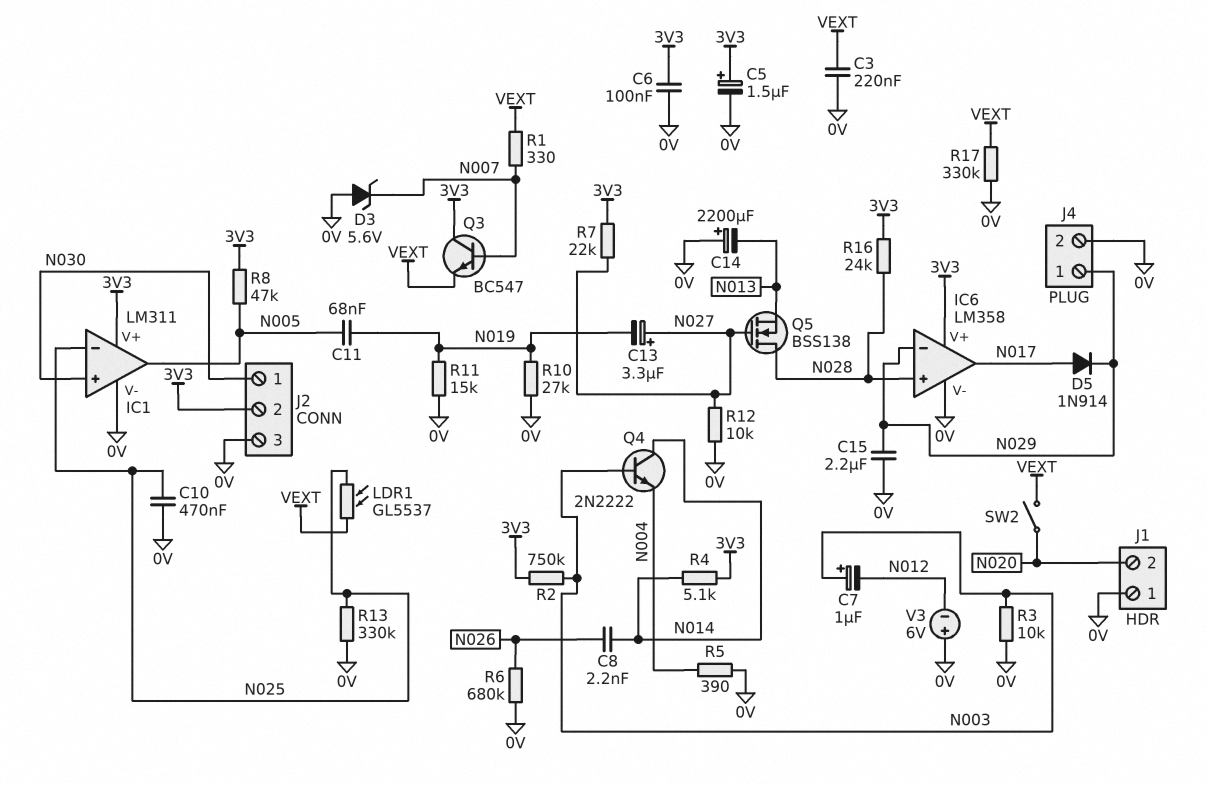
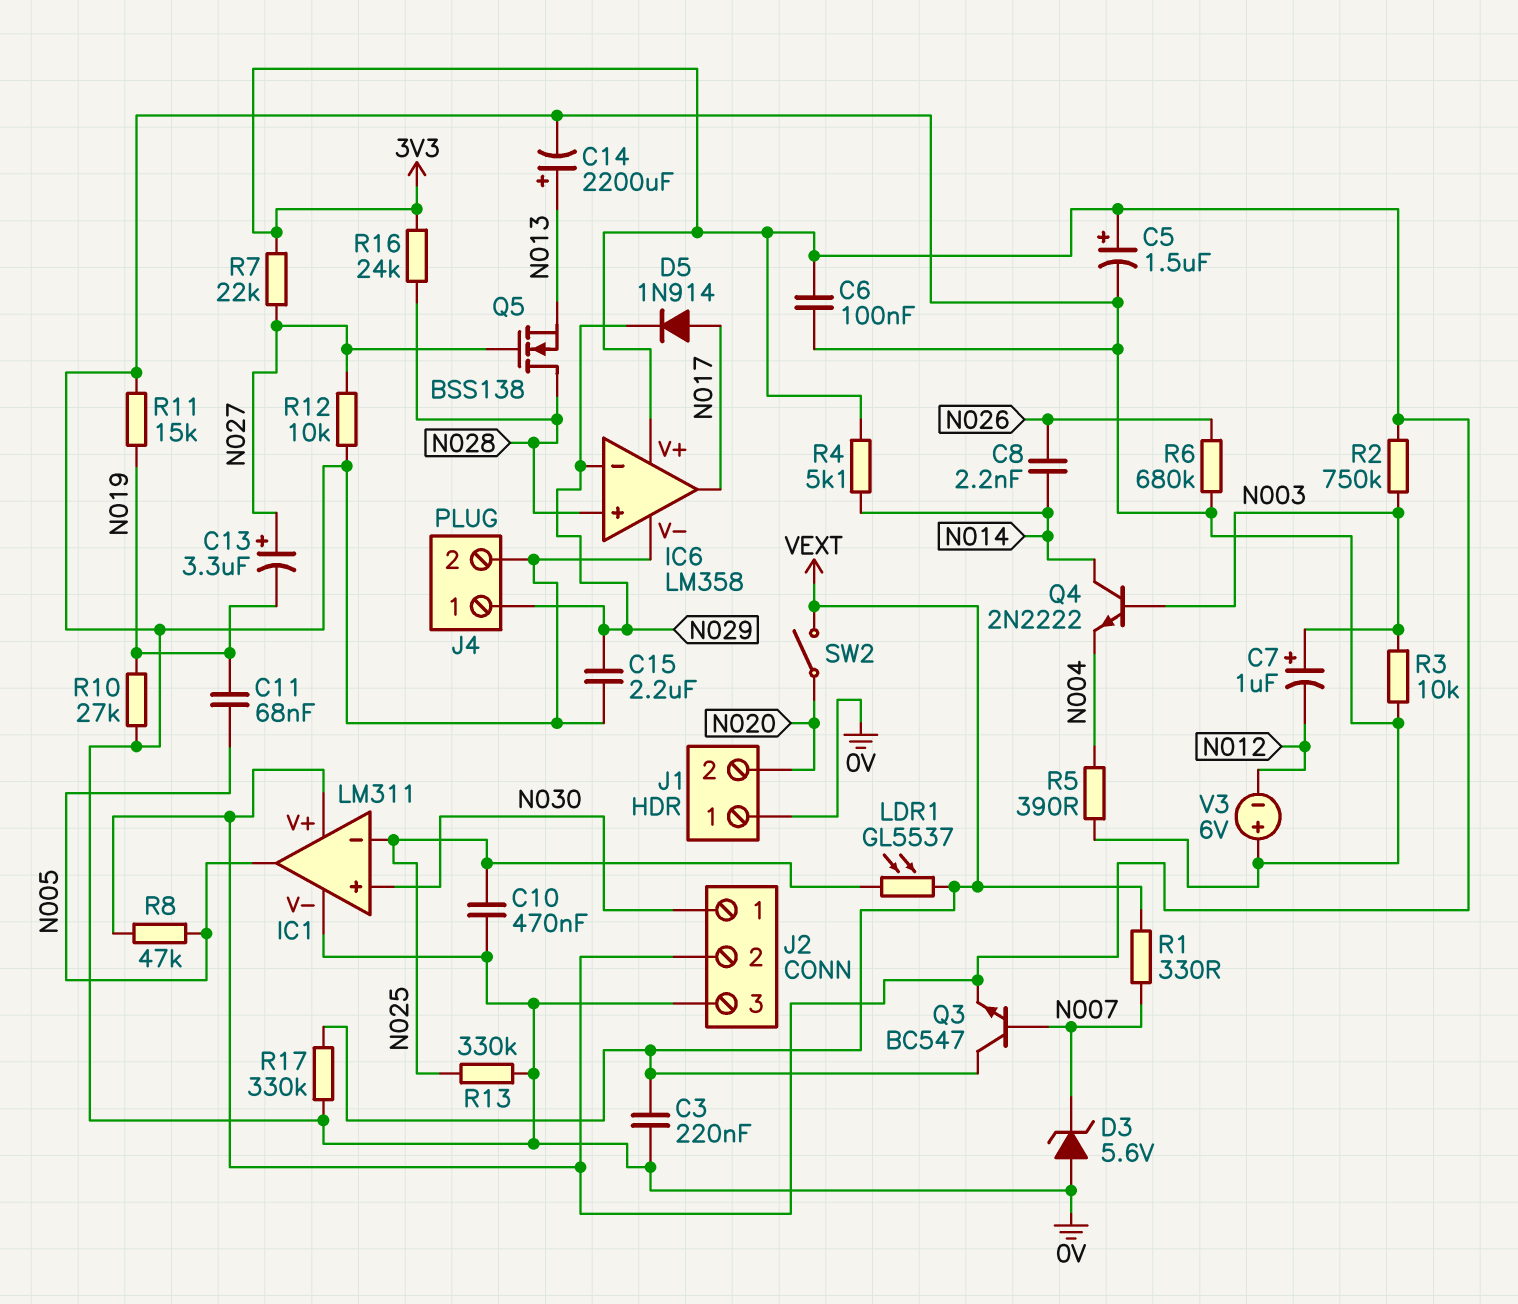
C14: 2200uF (plus 0V, minus N013) -> 2200uF (plus N013, minus 0V)
Q3: NPN BC547 (B N007, C 3V3, E VEXT) -> NPN BC547 (B N007, C VEXT, E 3V3)

